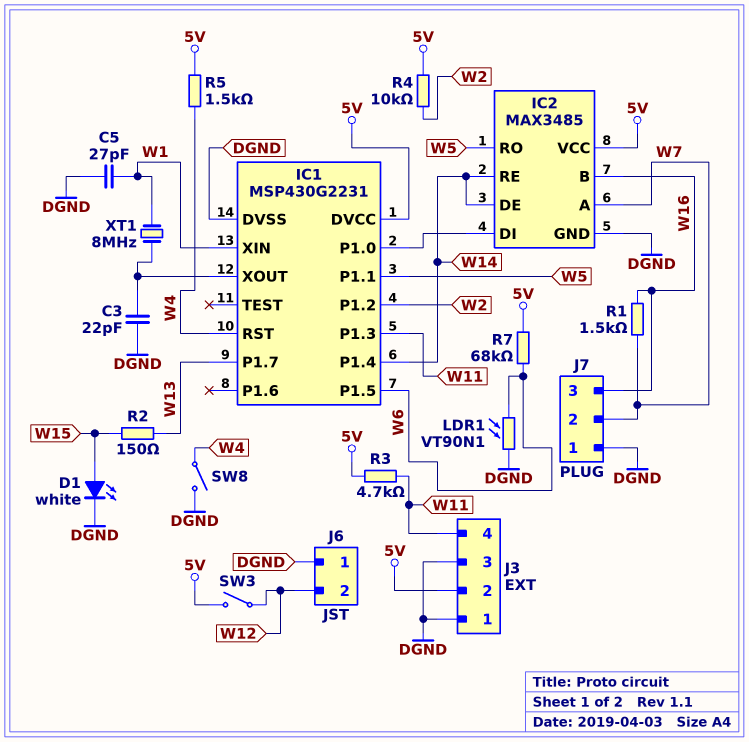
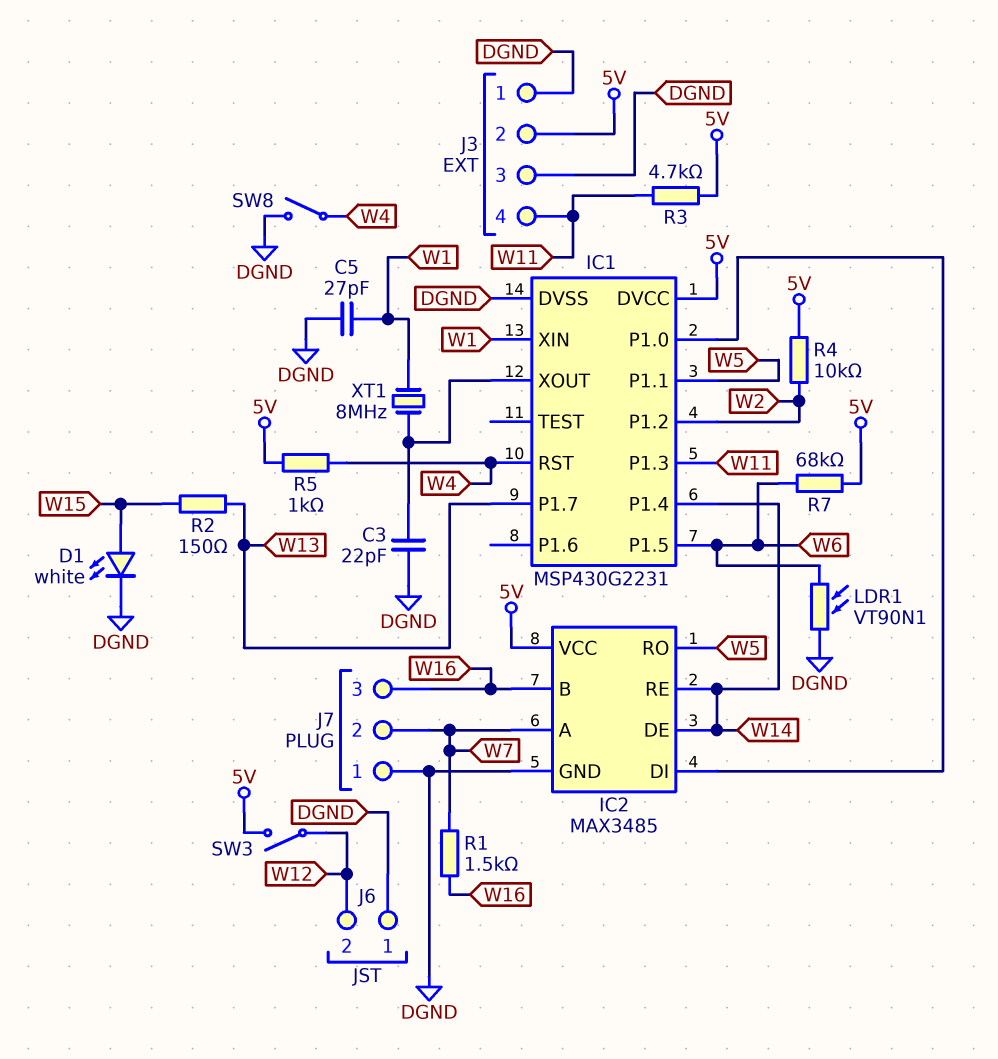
R5: 1.5k (5V, W4) -> 1k (5V, W4)

